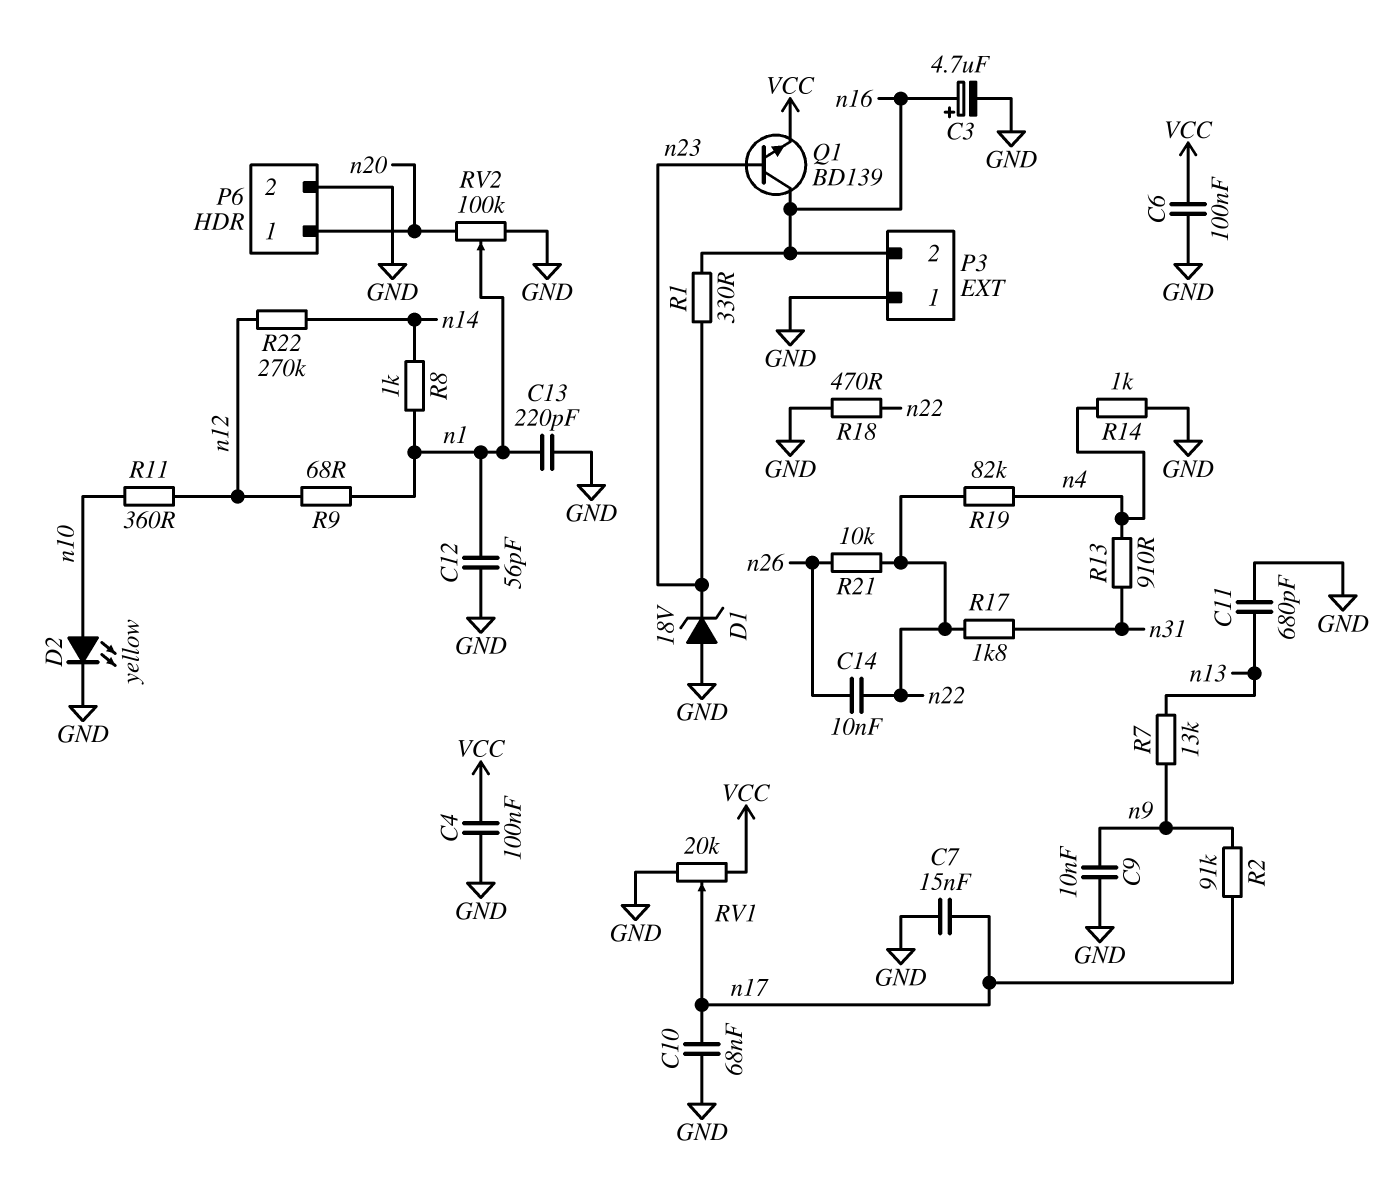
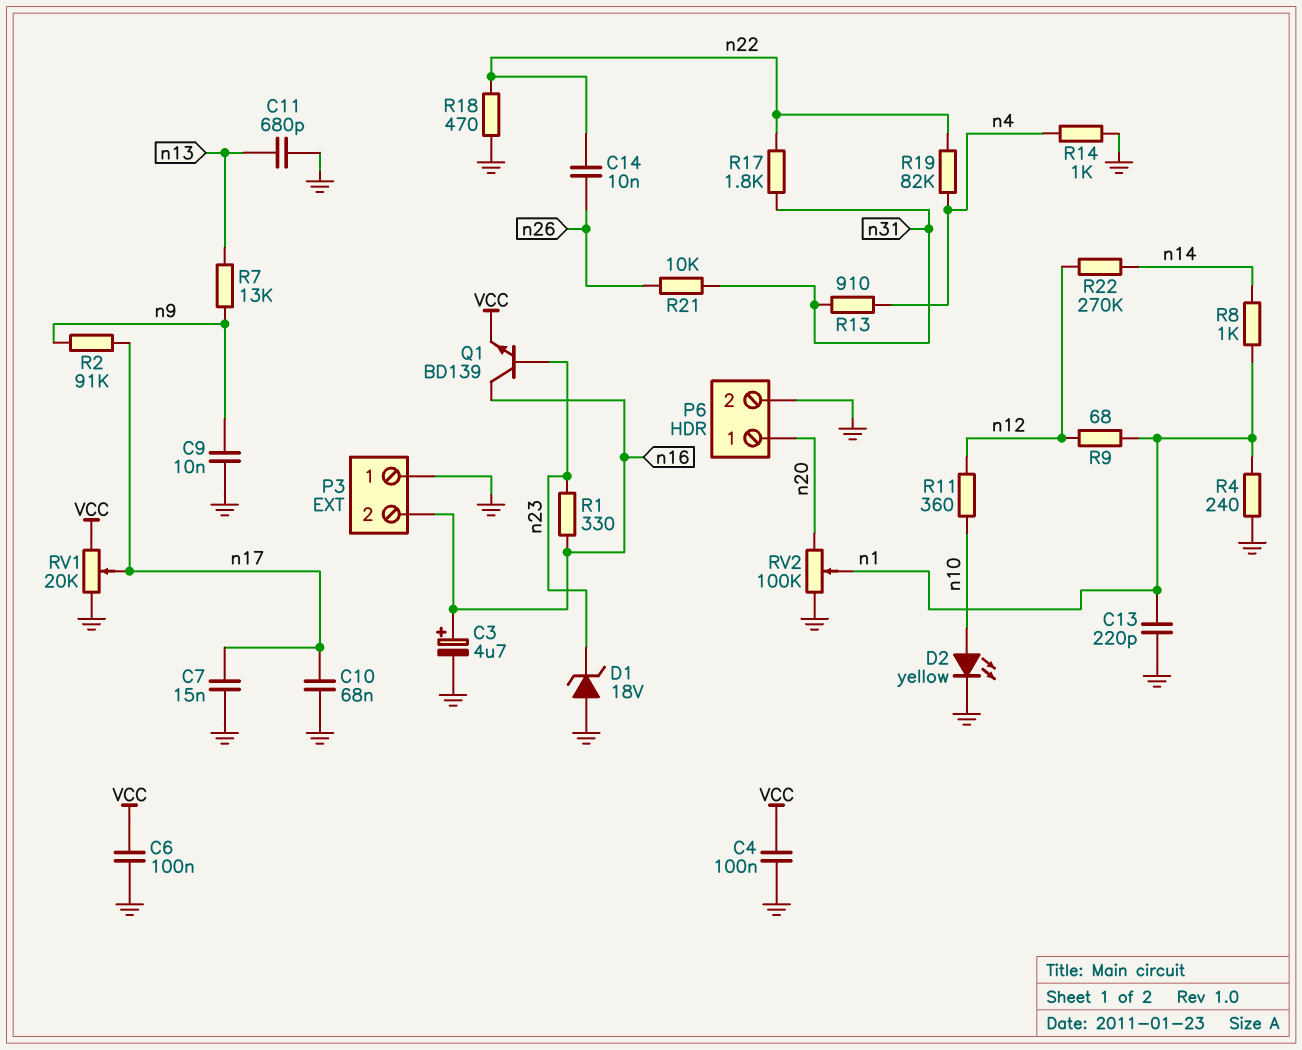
C12: 56pF (GND, n1) -> none
R4: none -> 240 (GND, n1)
R21: 10k (n22, n26) -> 10k (n26, n31)

